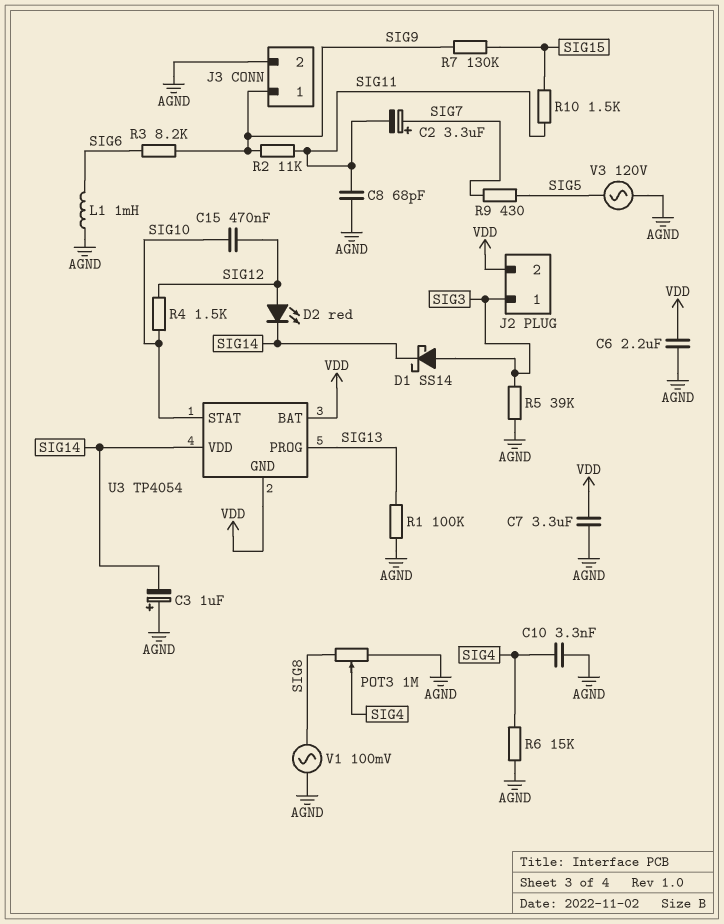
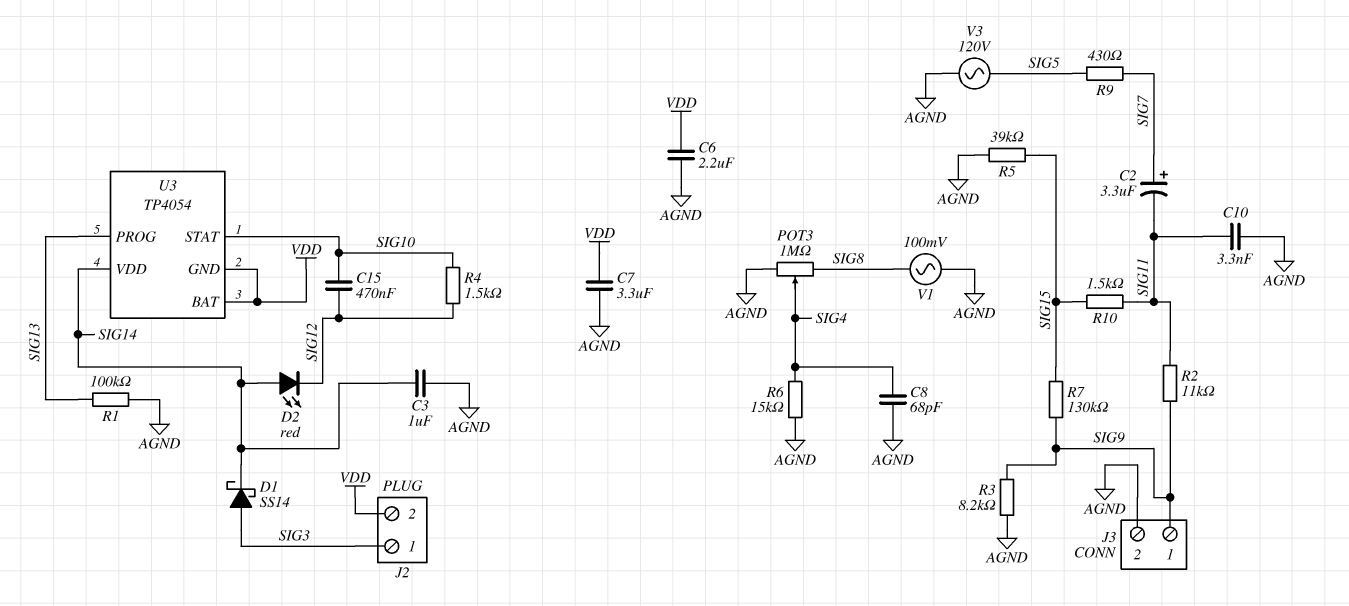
C3: 1uF (plus AGND, minus SIG14) -> 1uF (AGND, SIG14)
C8: 68pF (AGND, SIG11) -> 68pF (AGND, SIG4)
C10: 3.3nF (AGND, SIG4) -> 3.3nF (AGND, SIG11)
D2: LED red (A SIG12, K SIG14) -> LED red (A SIG14, K SIG12)
L1: 1mH (AGND, SIG6) -> none
R3: 8.2k (SIG6, SIG9) -> 8.2k (AGND, SIG9)
R5: 39k (AGND, SIG3) -> 39k (AGND, SIG15)

